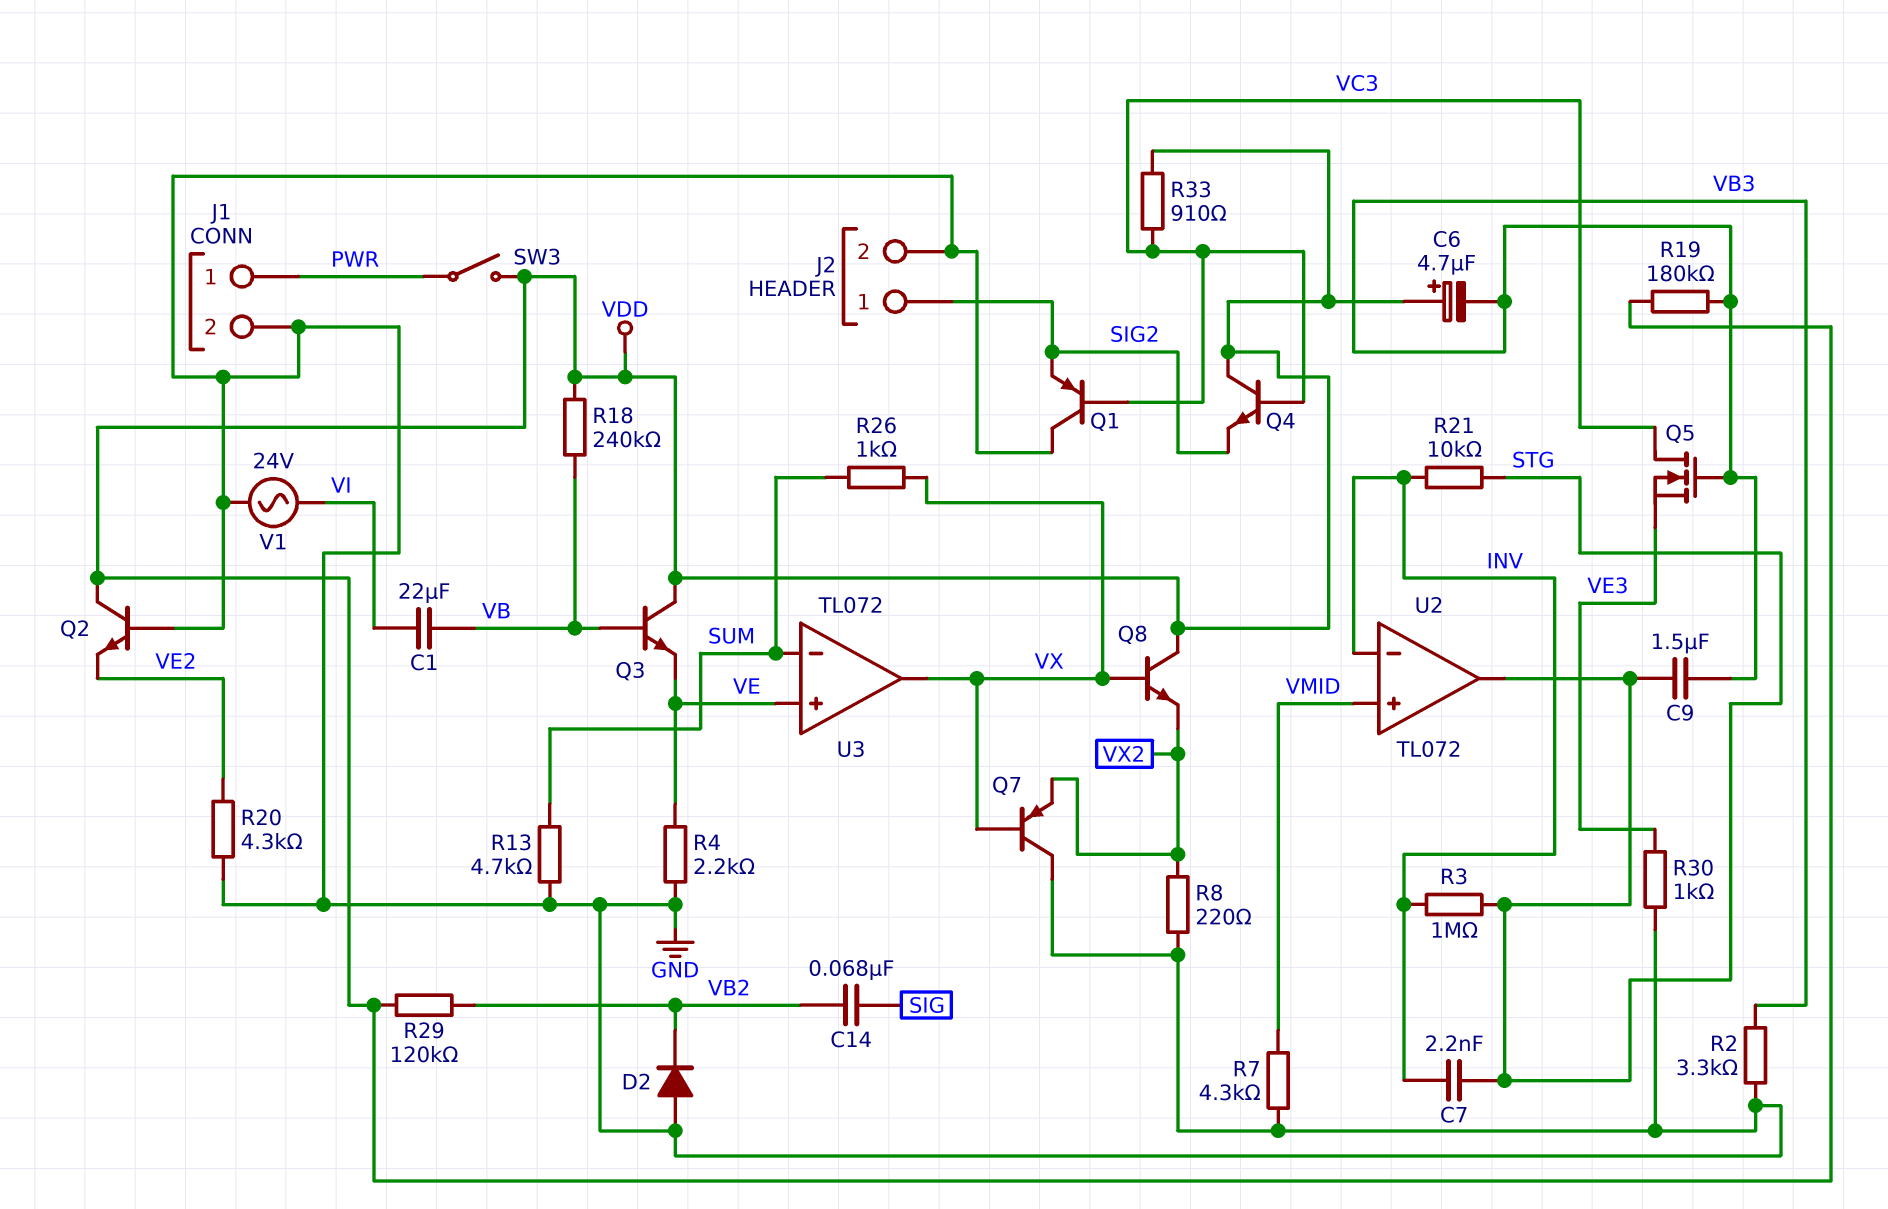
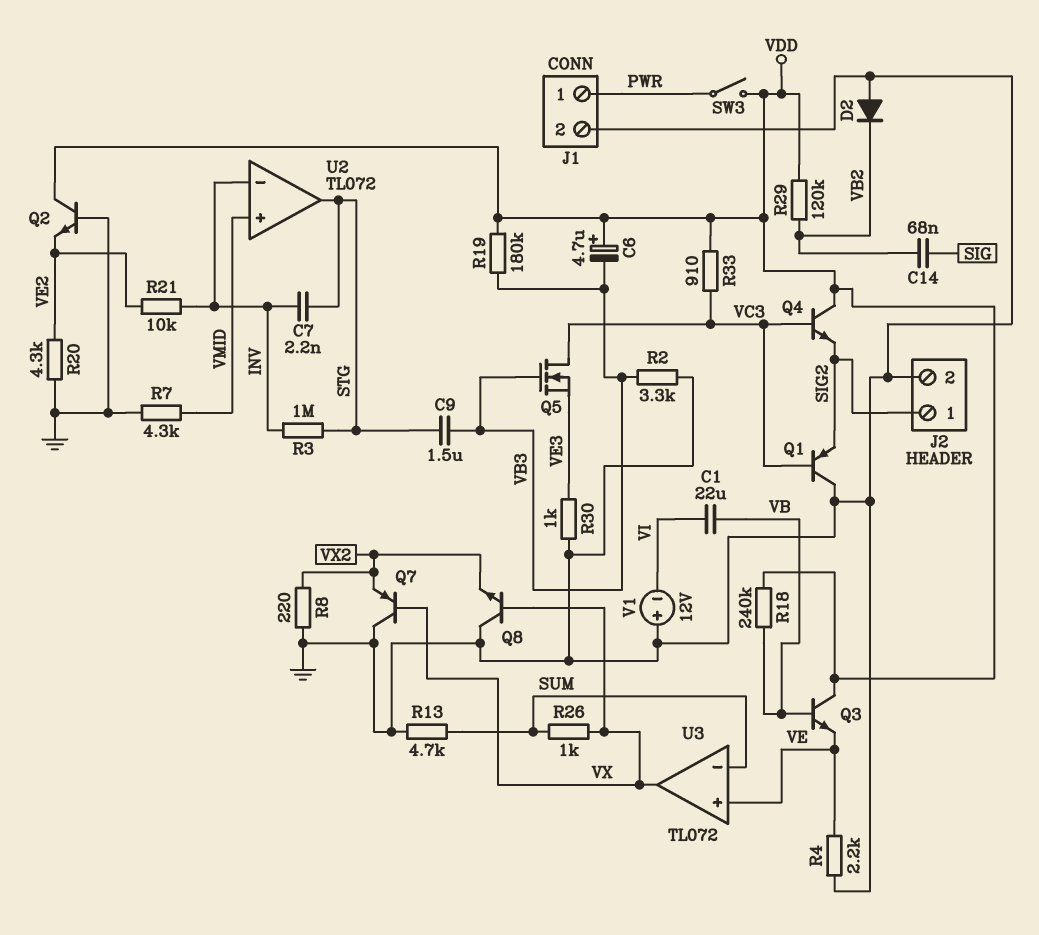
Q8: NPN (B VX, C VDD, E VX2) -> NPN (B VX, C GND, E VX2)
R21: 10k (INV, STG) -> 10k (INV, VE2)
V1: AC 24V (GND, VI) -> 12V (plus GND, minus VI)

